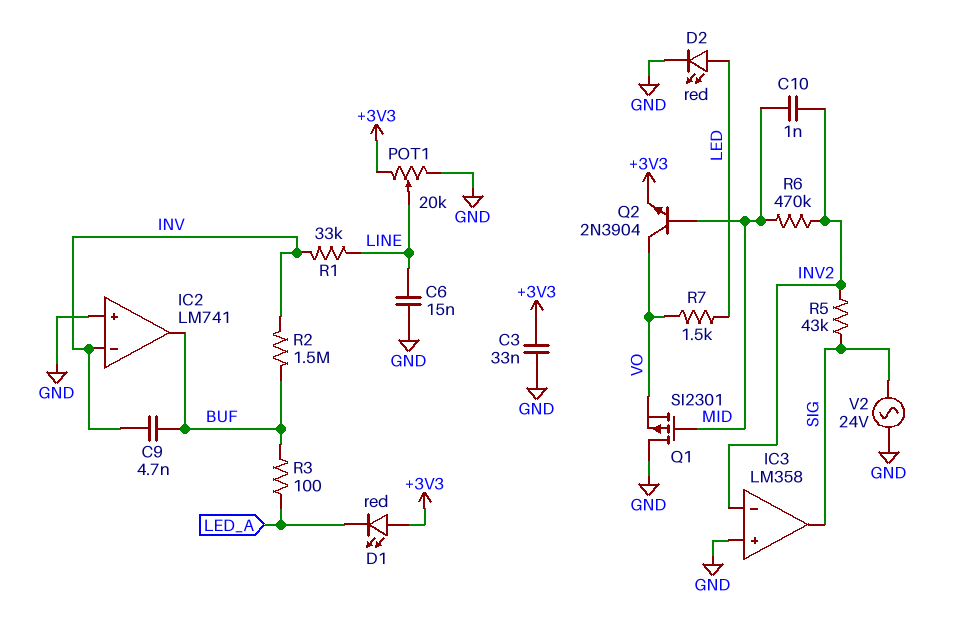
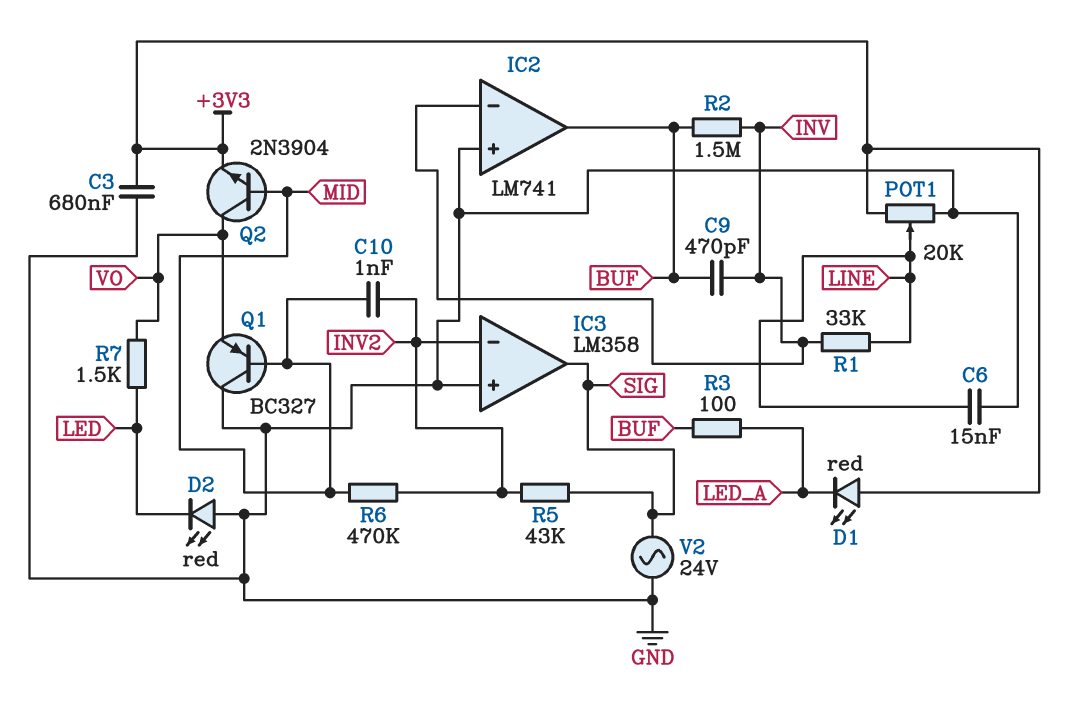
C3: 33nF (+3V3, GND) -> 680nF (+3V3, GND)
C9: 4.7nF (BUF, INV) -> 470pF (BUF, INV)
D2: LED red (A LED, K GND) -> LED red (A GND, K LED)
Q1: PMOS SI2301 (G MID, D GND, S VO) -> PNP BC327 (B MID, C GND, E VO)

